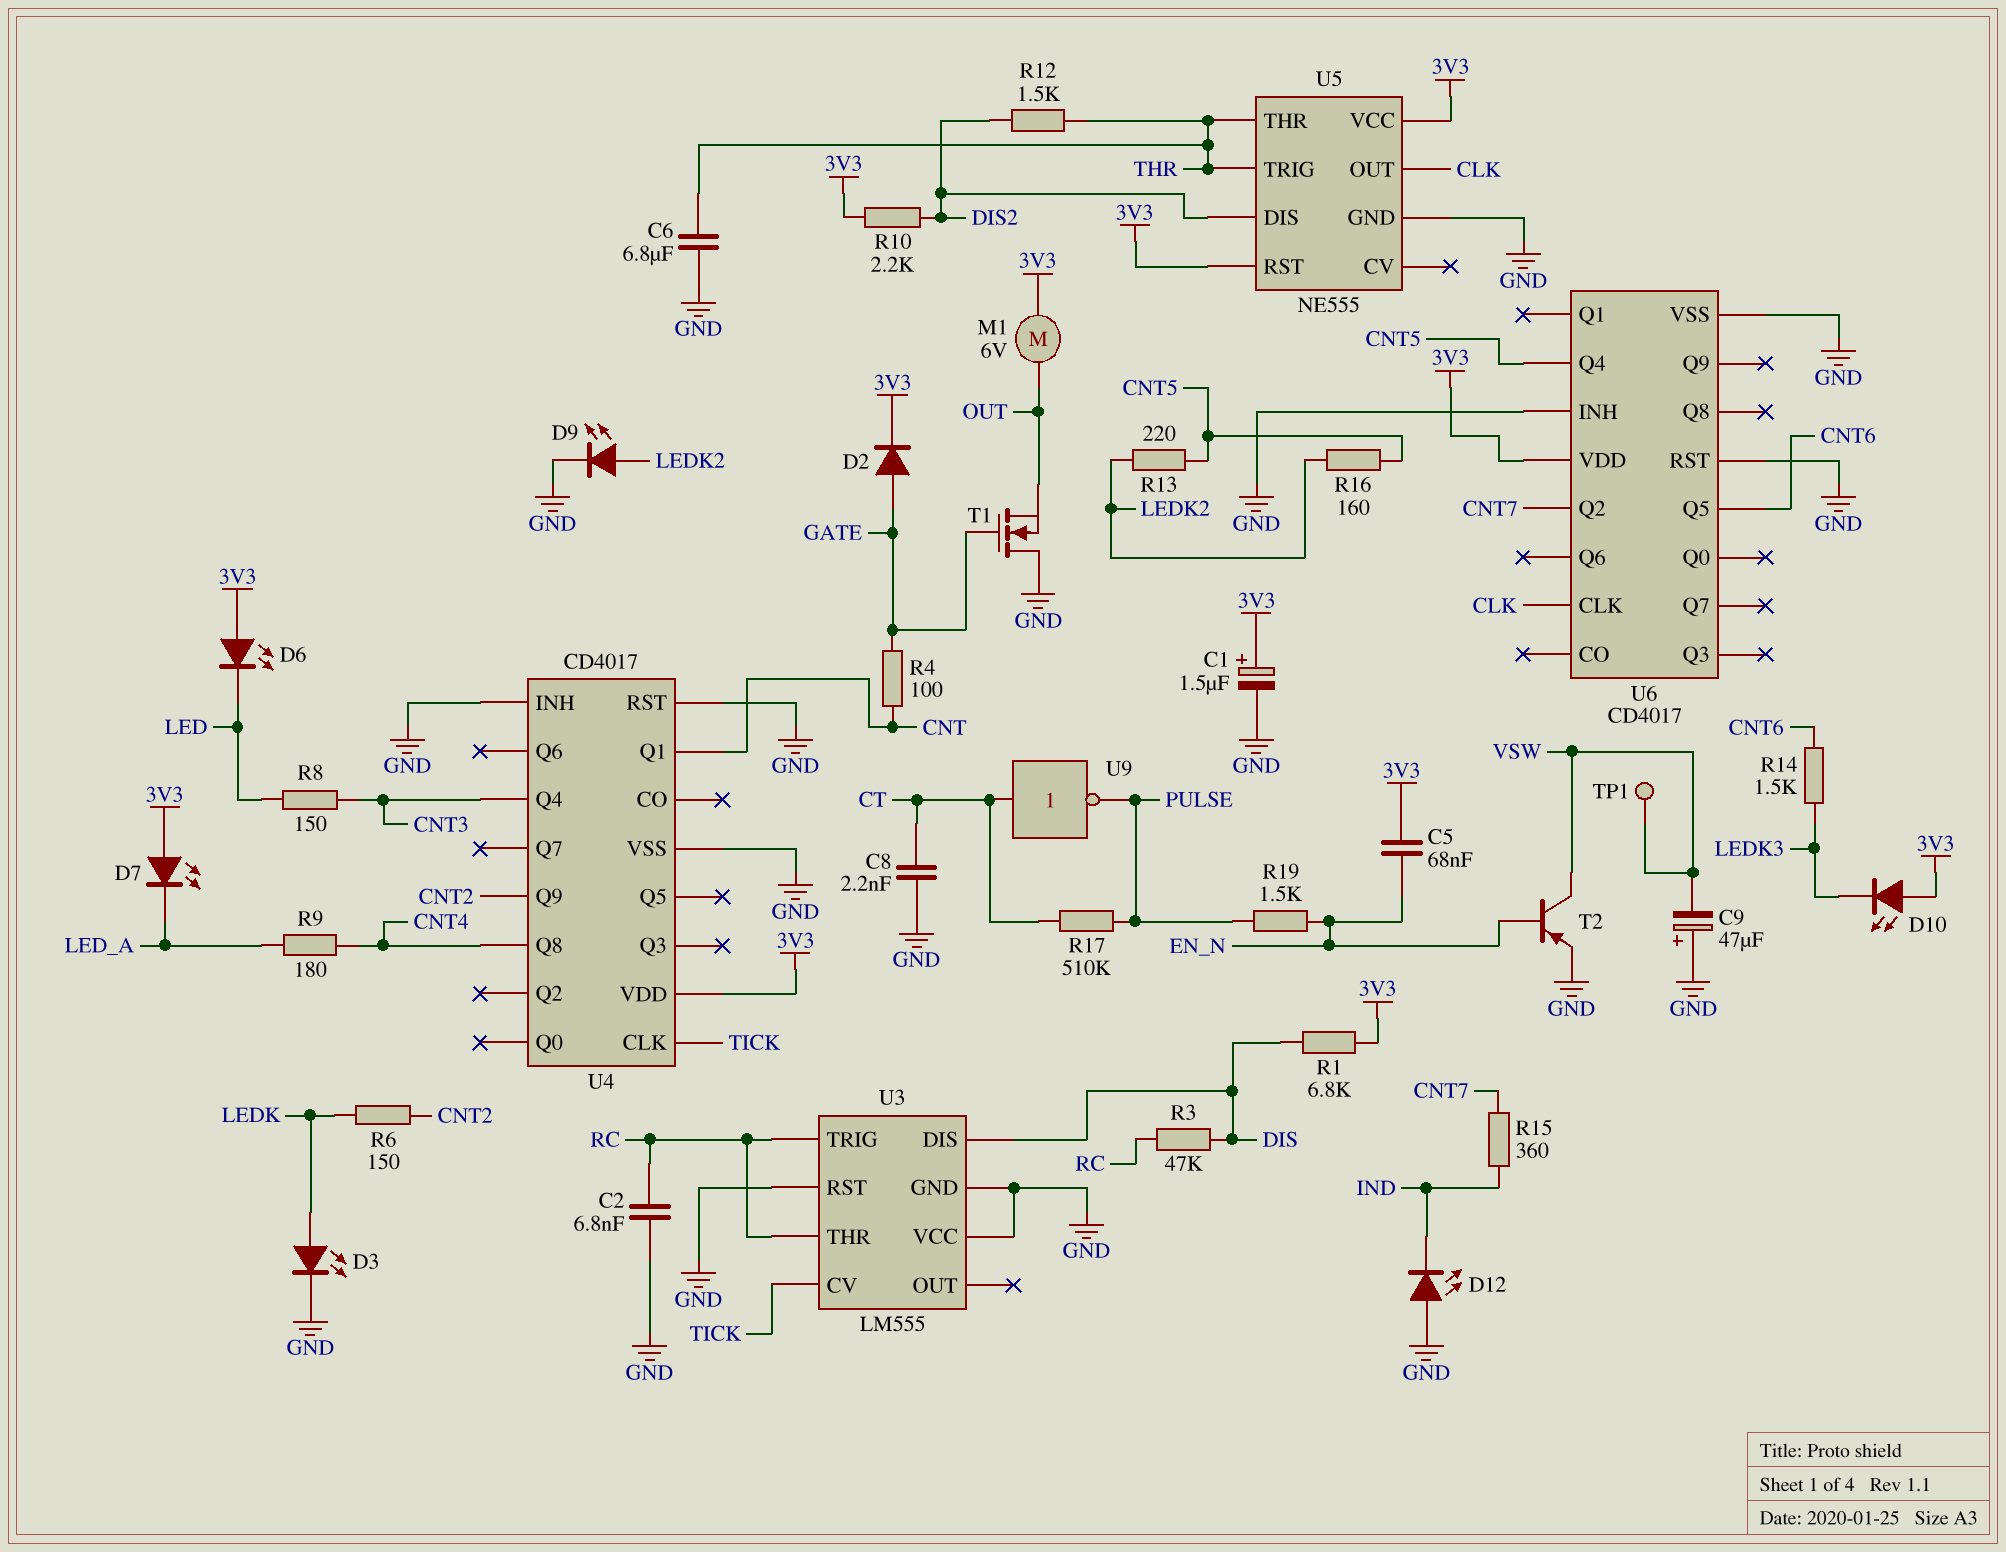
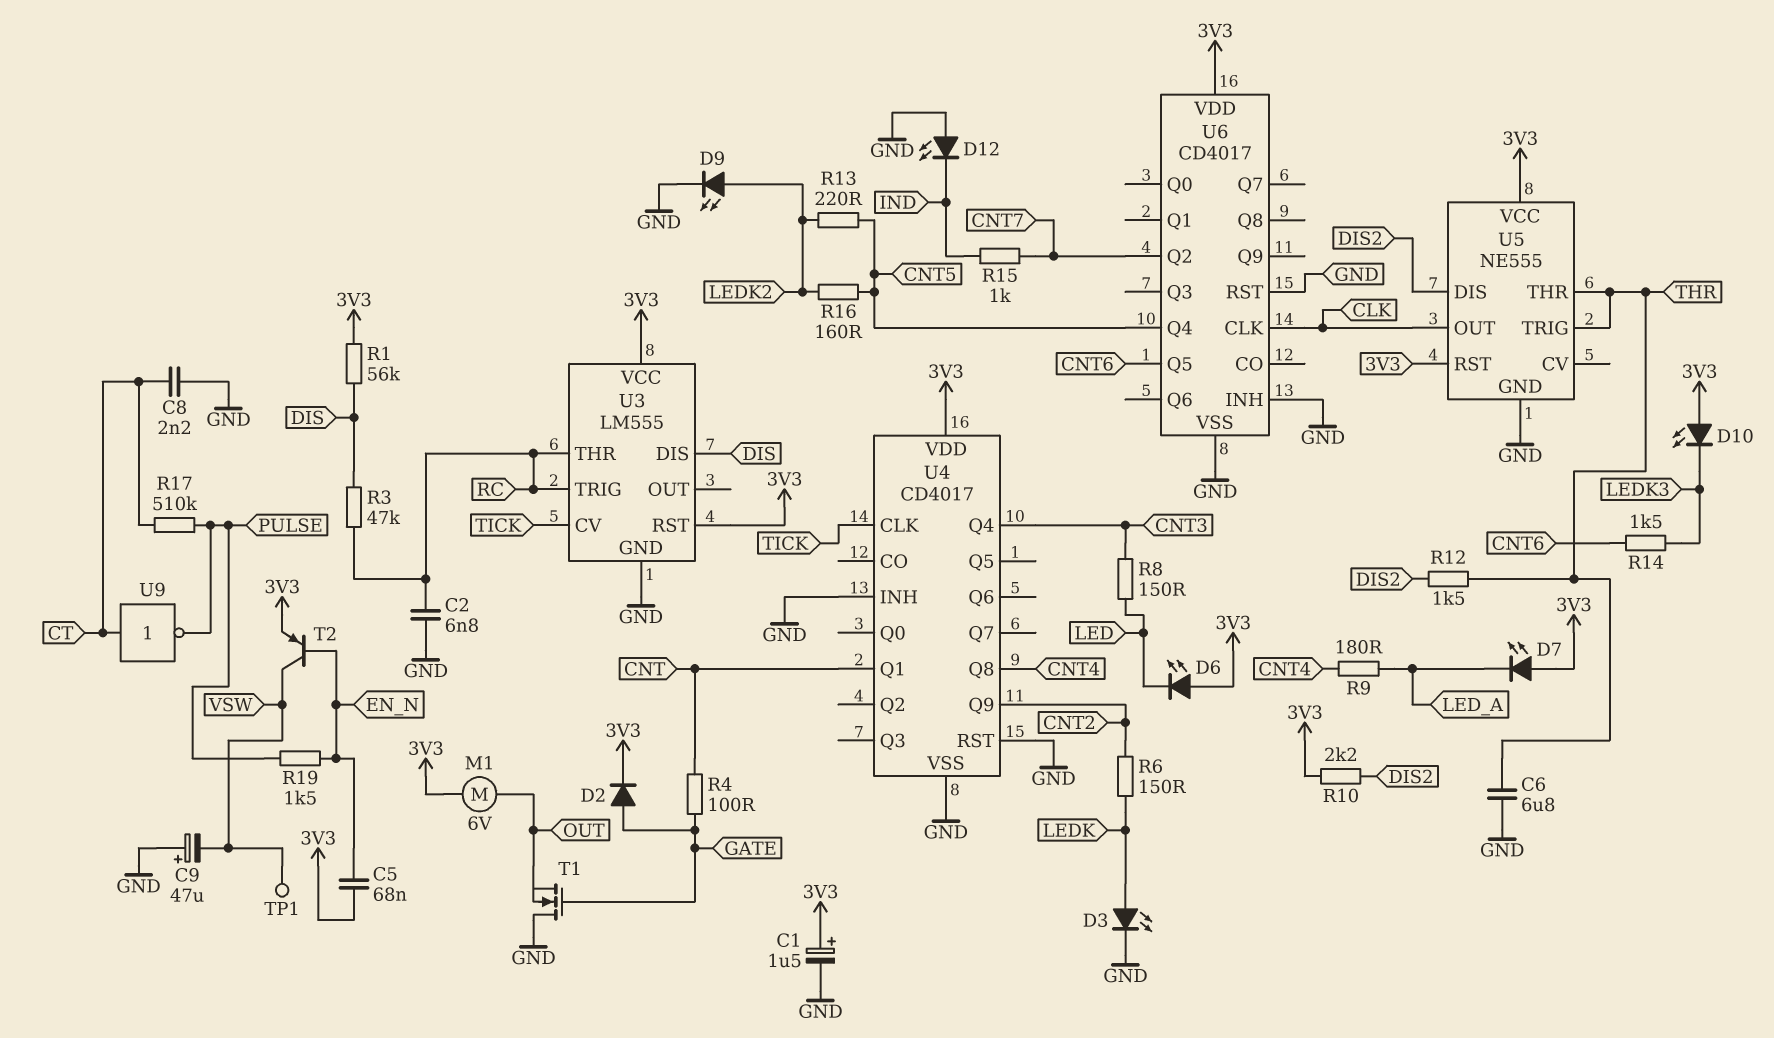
R1: 6.8k (3V3, DIS) -> 56k (3V3, DIS)
R15: 360 (CNT7, IND) -> 1k (CNT7, IND)
T2: PNP (B EN_N, C VSW, E GND) -> PNP (B EN_N, C VSW, E 3V3)
U3 pin RST: GND -> 3V3
U3 pin VCC: GND -> 3V3

